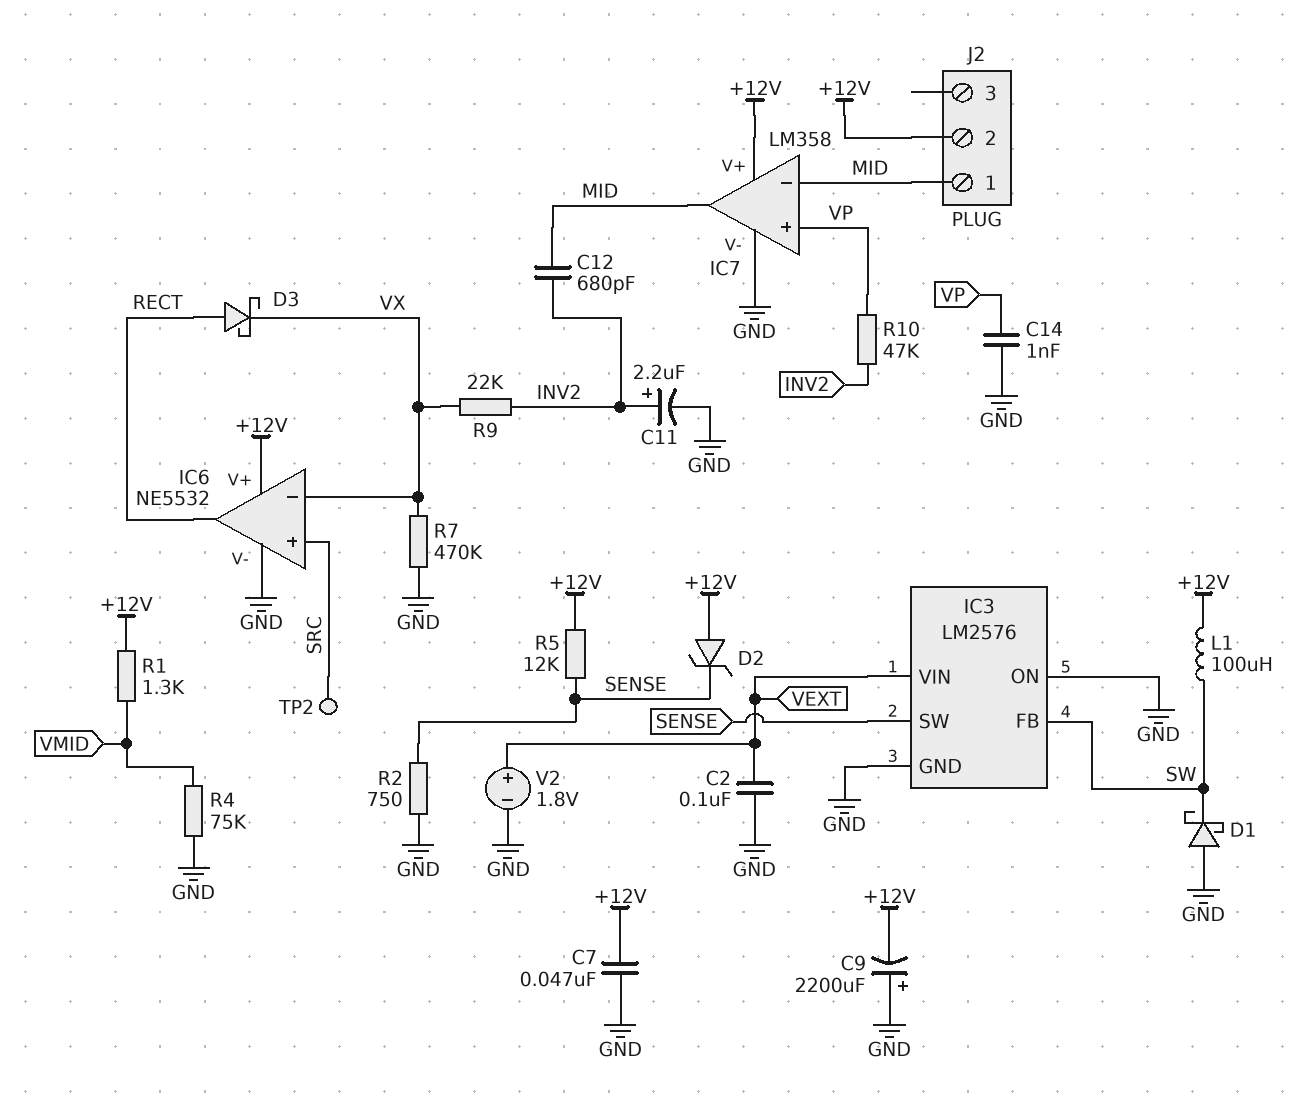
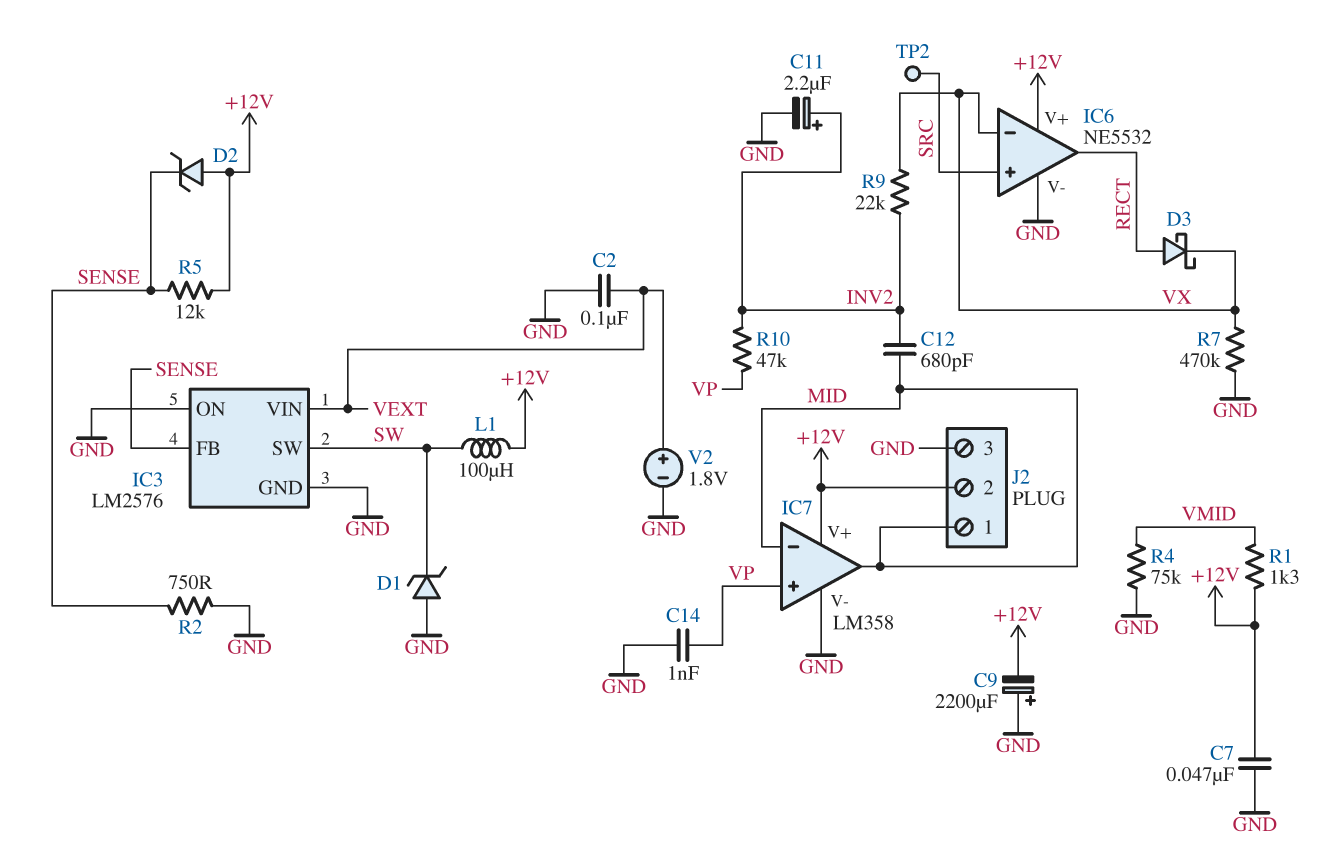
D1: schottky (A GND, K SW) -> zener (A GND, K SW)
IC3 pin FB: SW -> SENSE
IC3 pin SW: SENSE -> SW
J2 pin 3: none -> GND

